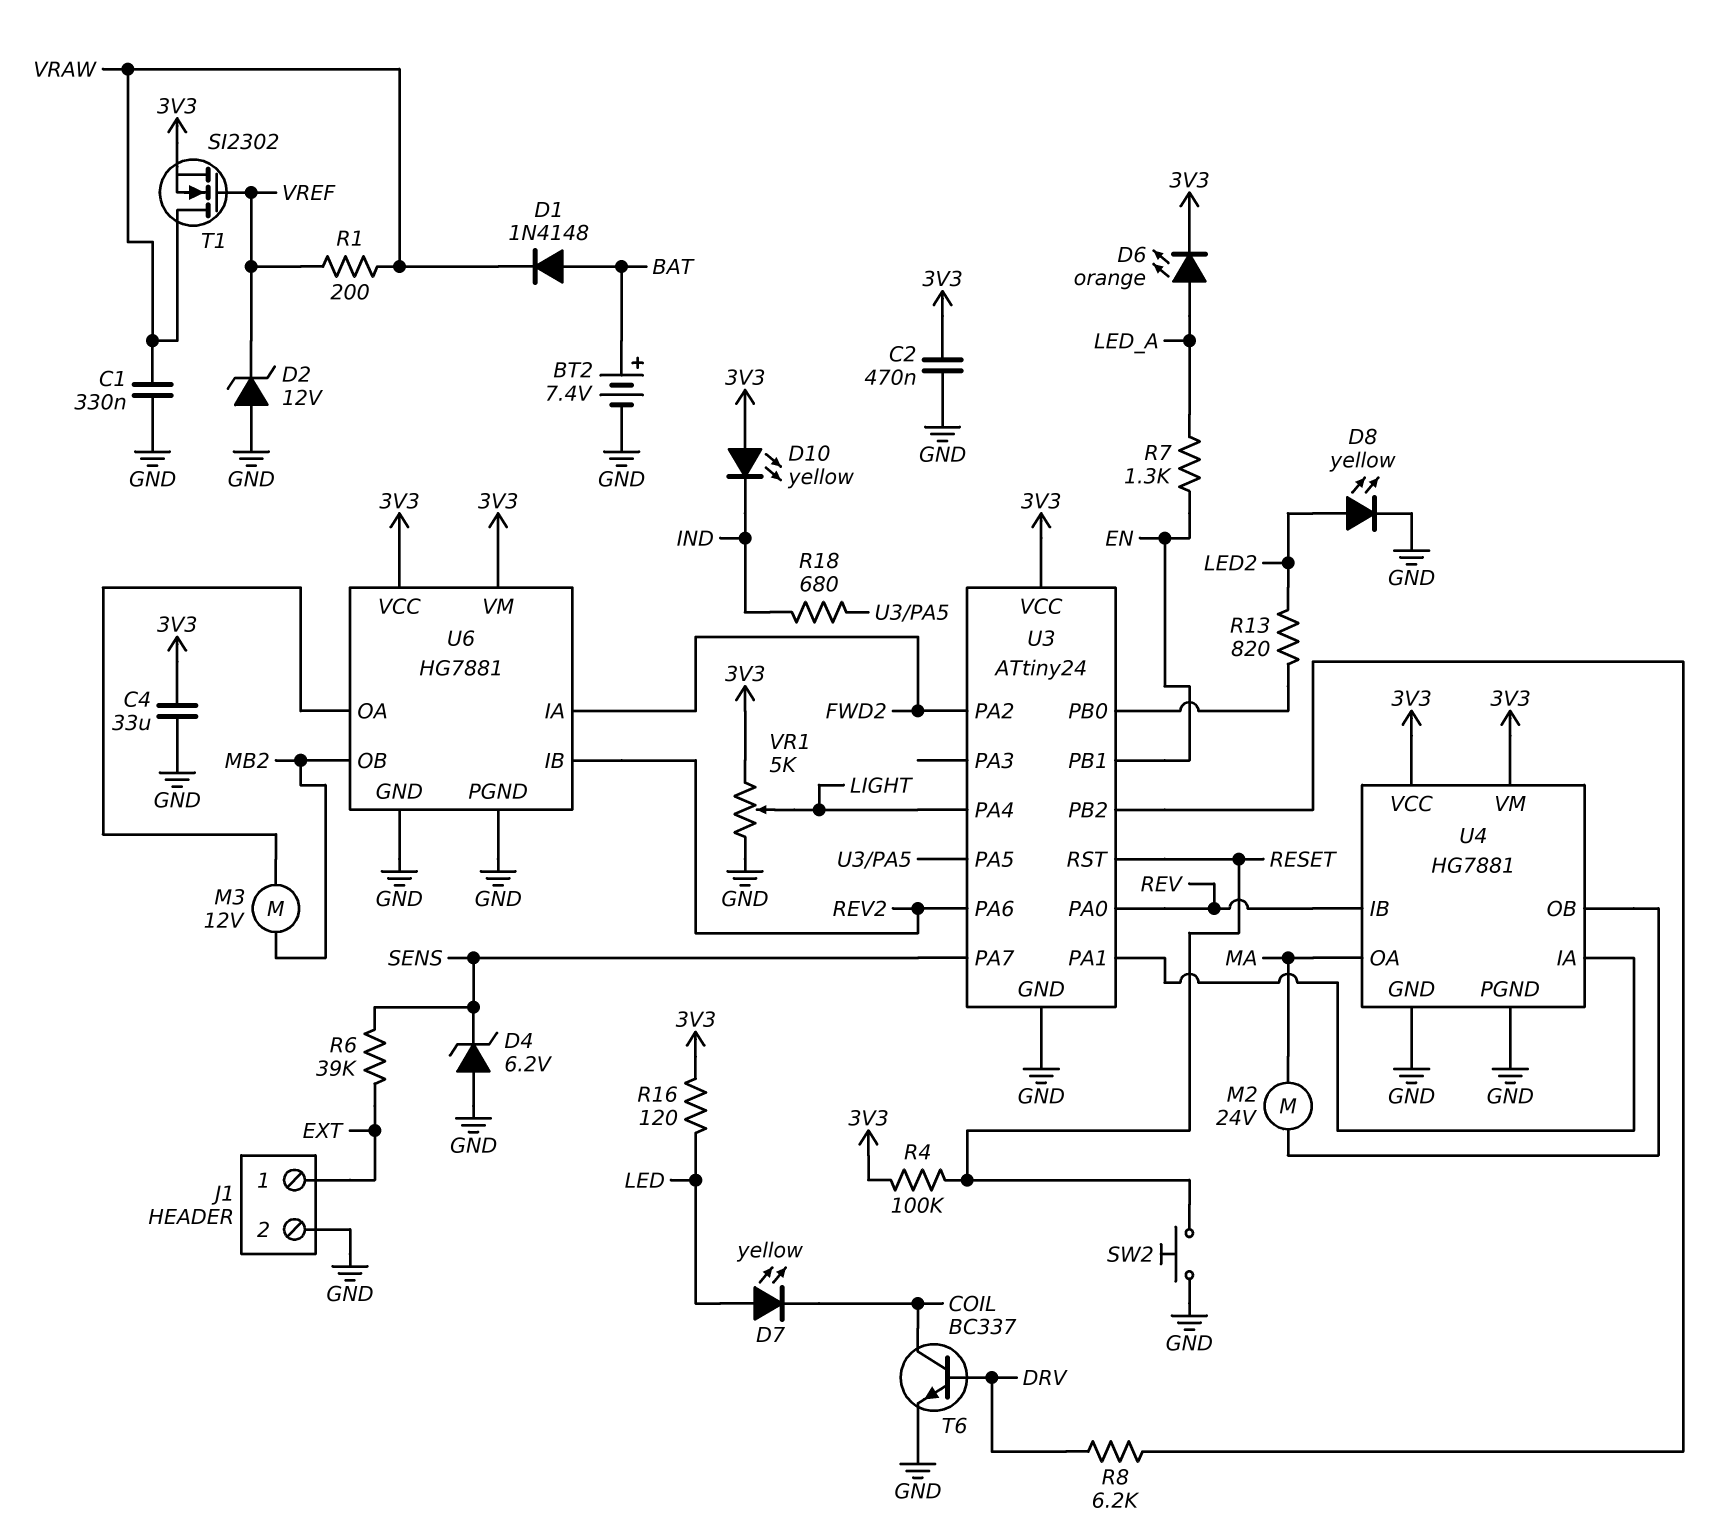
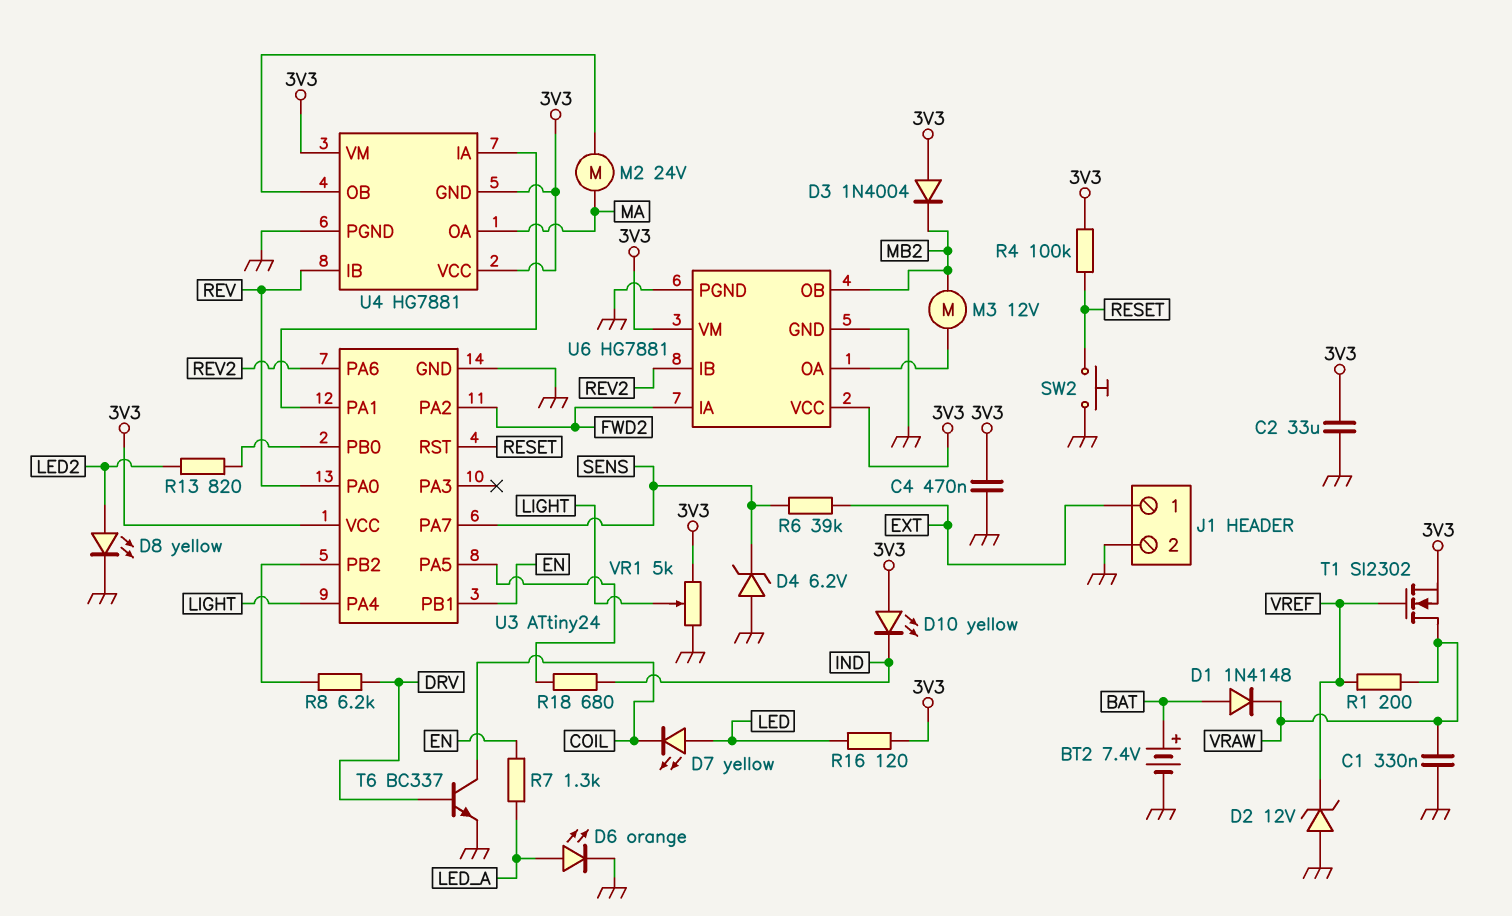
C2: 470nF (3V3, GND) -> 33uF (3V3, GND)
C4: 33uF (3V3, GND) -> 470nF (3V3, GND)
D3: none -> diode 1N4004 (A 3V3, K MB2)
D6: LED orange (A LED_A, K 3V3) -> LED orange (A LED_A, K GND)
U4 pin GND: GND -> 3V3

